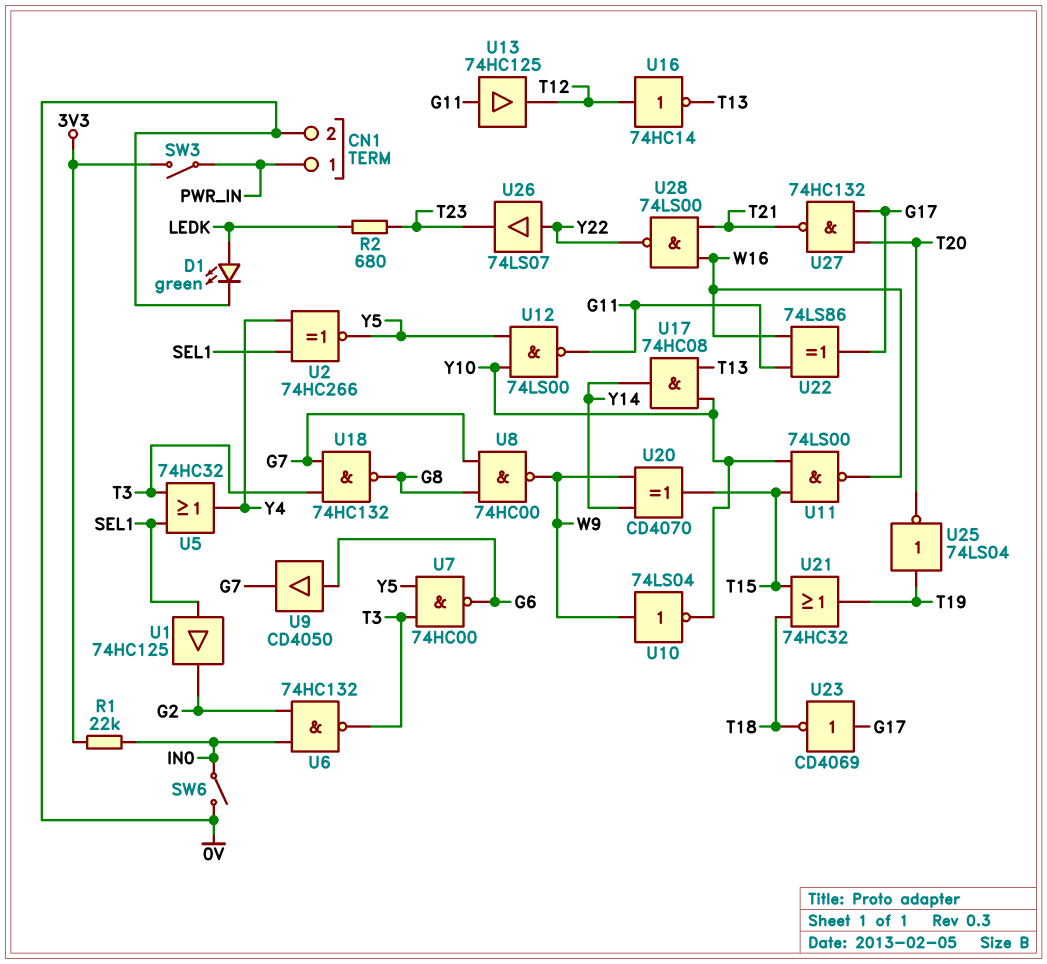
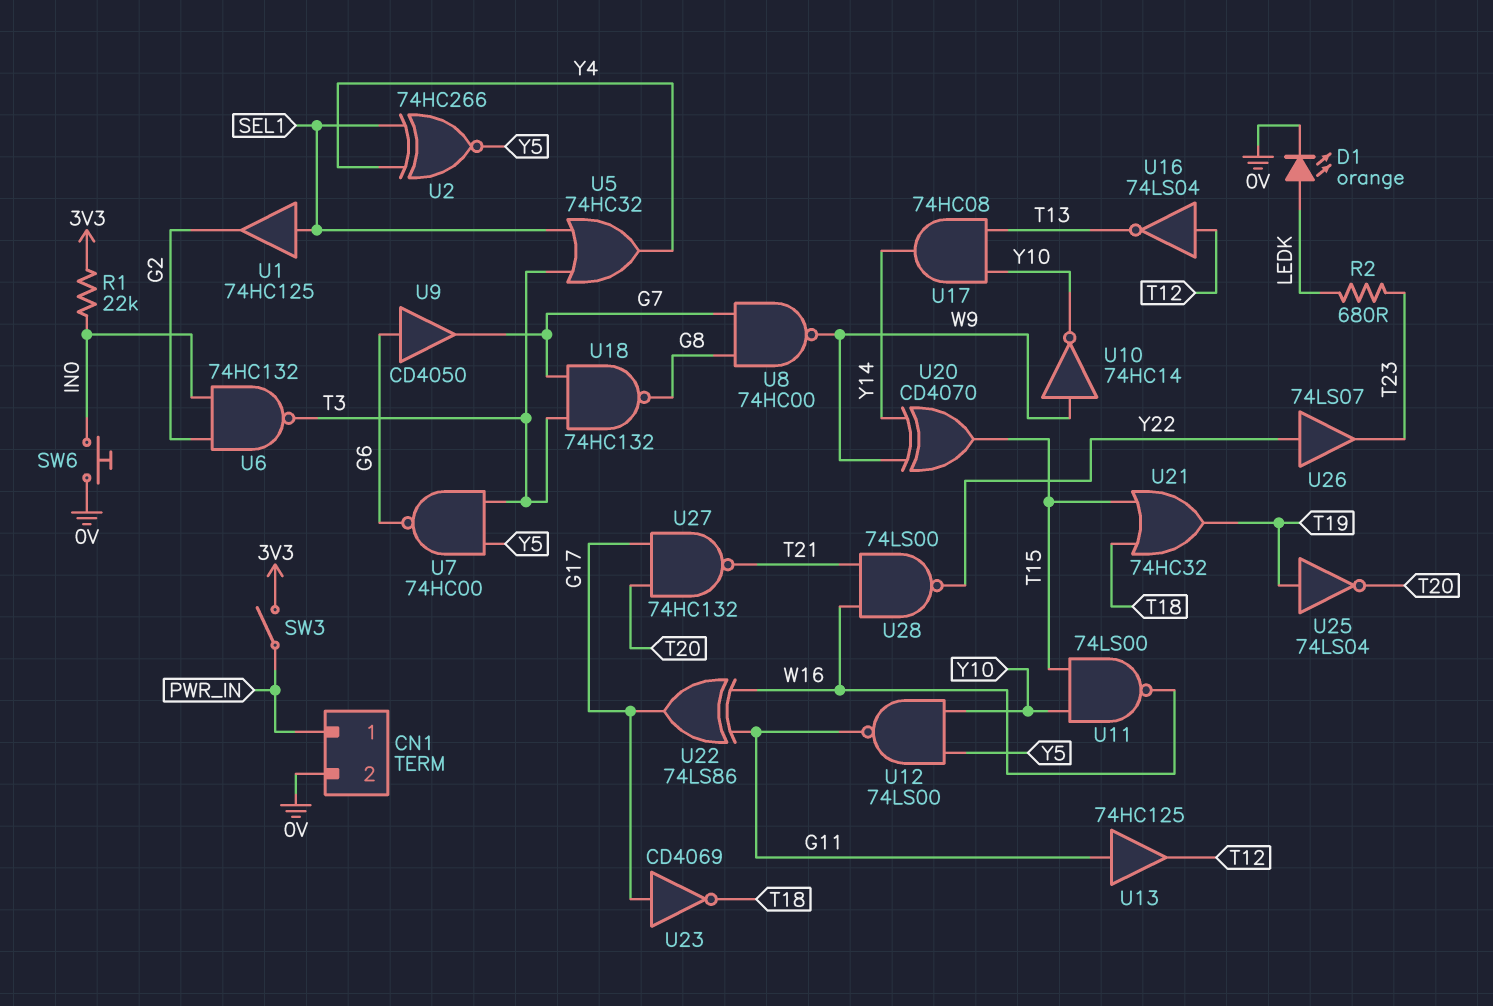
D1: LED green (A LEDK, K 0V) -> LED orange (A LEDK, K 0V)
SW6: switch (0V, IN0) -> button (0V, IN0)
U10: NOT 74LS04 (in W9, out Y10) -> NOT 74HC14 (in W9, out Y10)
U16: NOT 74HC14 (in T12, out T13) -> NOT 74LS04 (in T12, out T13)

